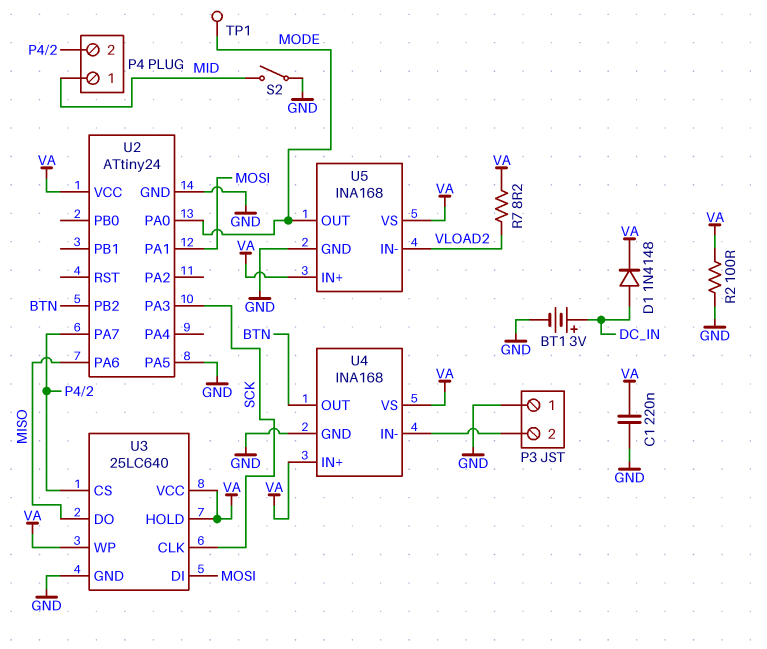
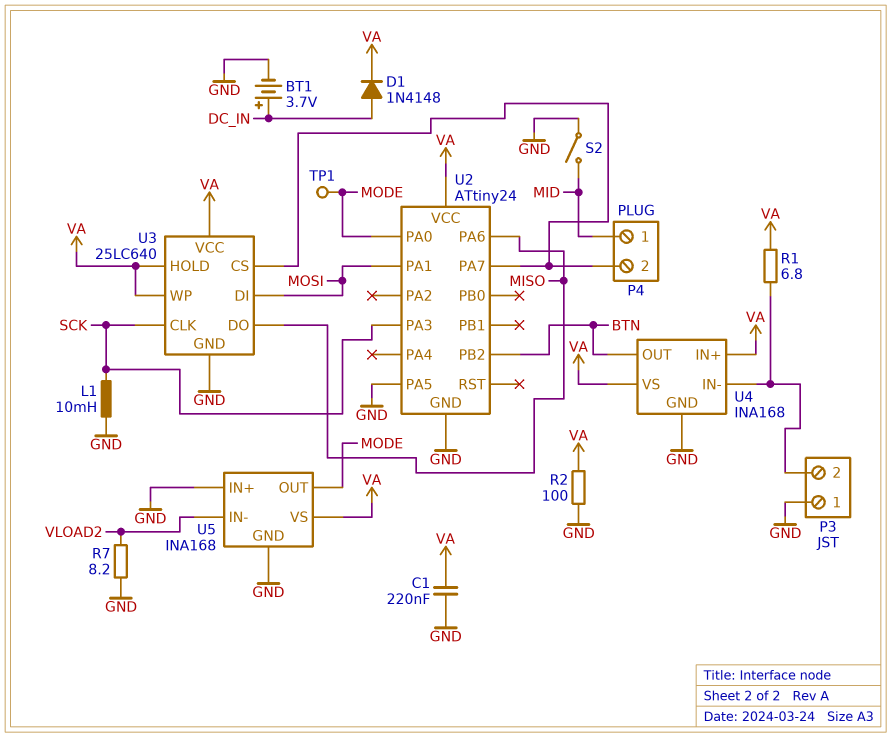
BT1: 3V (plus DC_IN, minus GND) -> 3.7V (plus DC_IN, minus GND)
L1: none -> 10mH (GND, SCK)
R1: none -> 6.8 (P3/2, VA)
R7: 8.2 (VA, VLOAD2) -> 8.2 (GND, VLOAD2)
U5 pin IN+: VA -> GND

